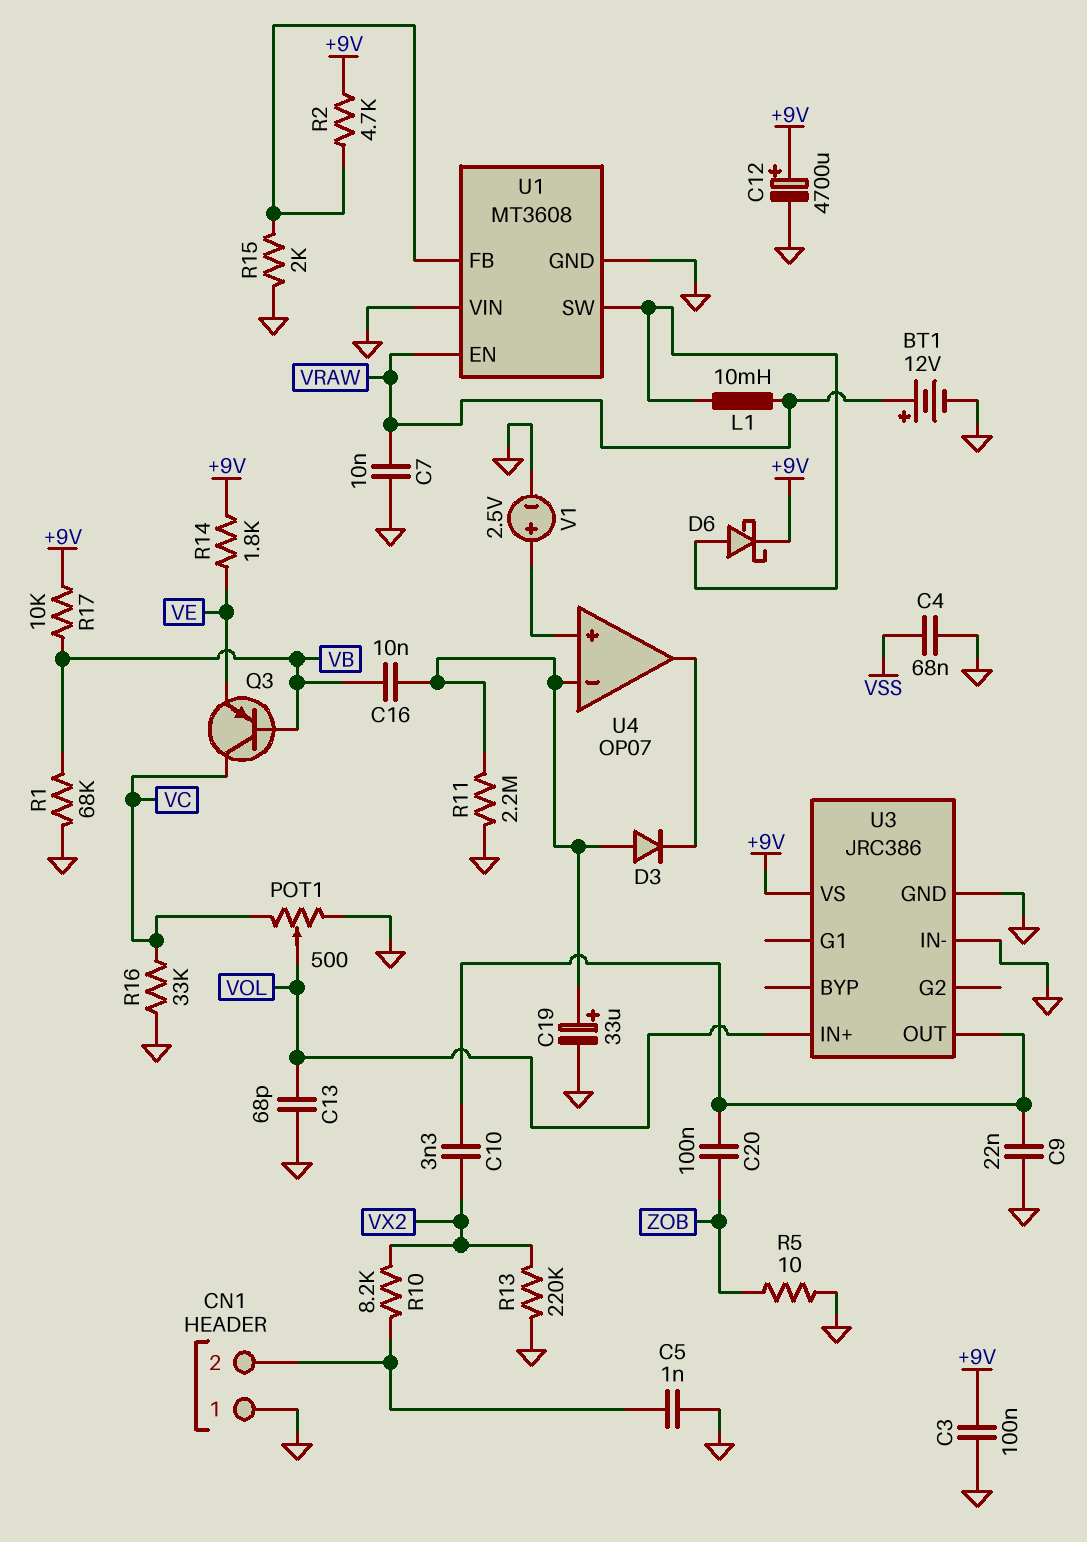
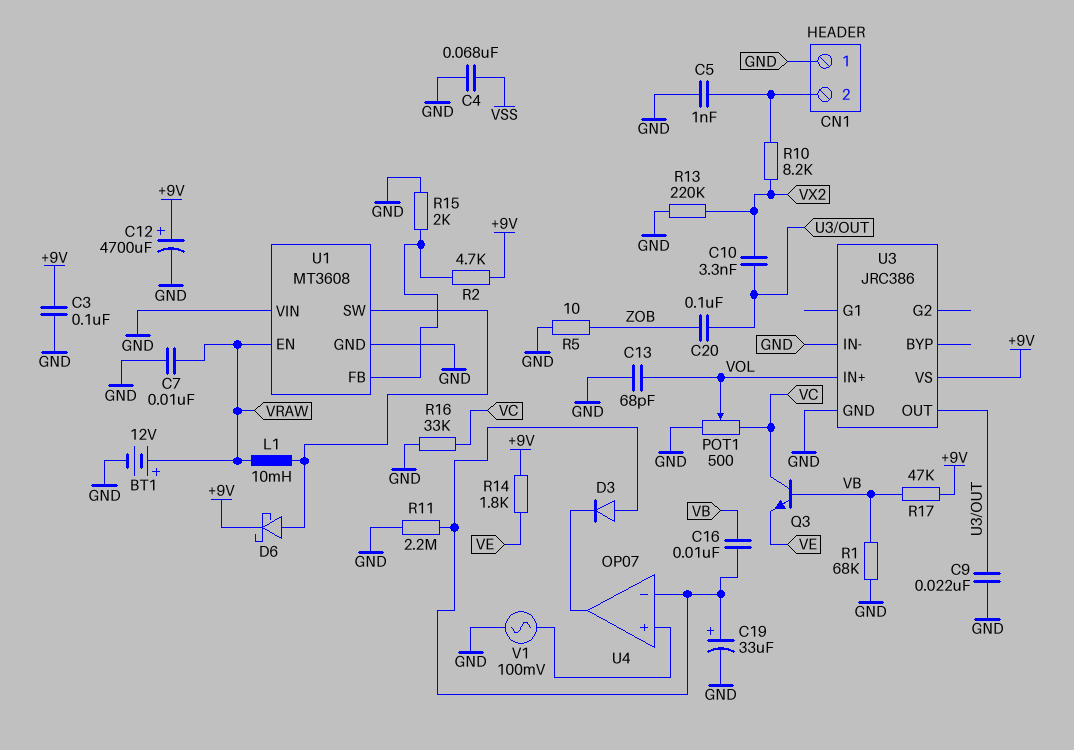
Q3: PNP (B VB, C VC, E VE) -> NPN (B VB, C VC, E VE)
R17: 10k (+9V, VB) -> 47k (+9V, VB)
V1: 2.5V (plus U4/in+, minus GND) -> AC 100mV (GND, U4/in+)

